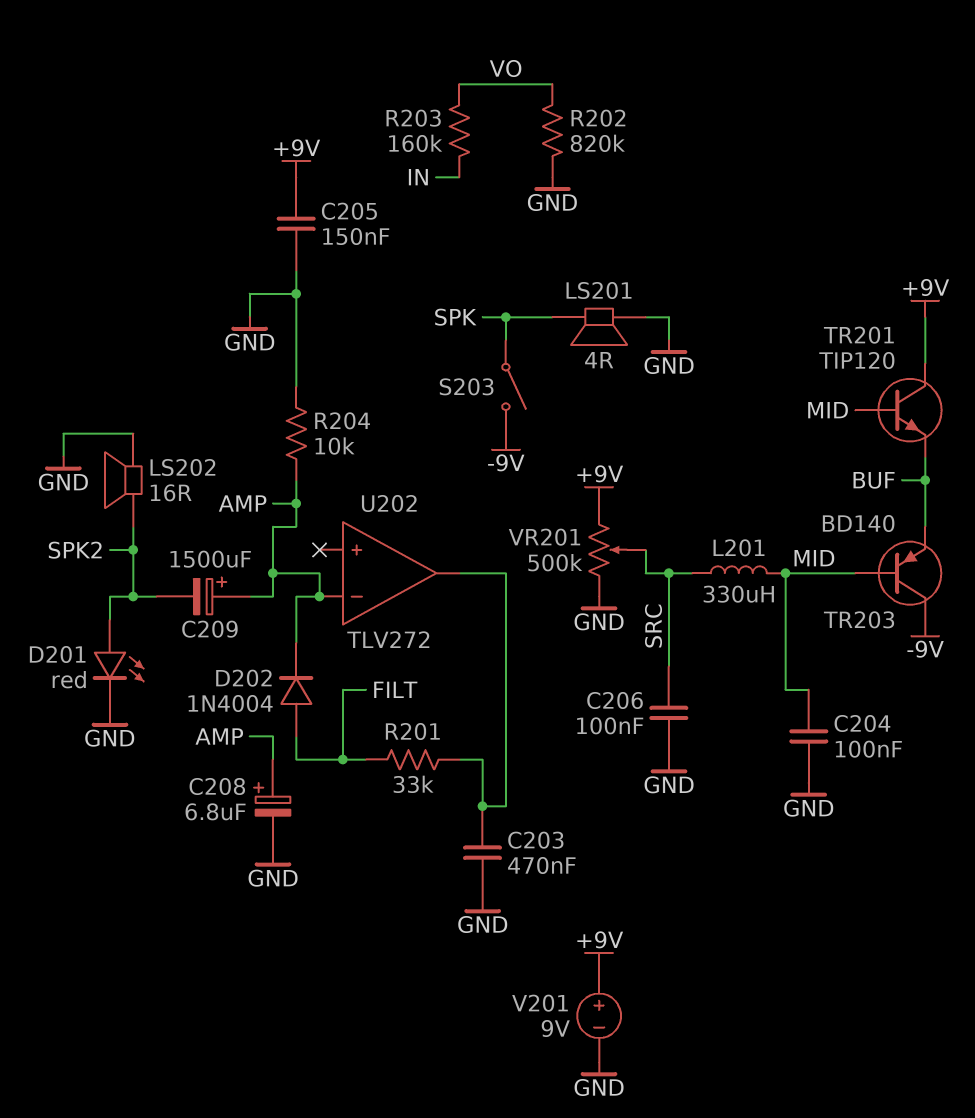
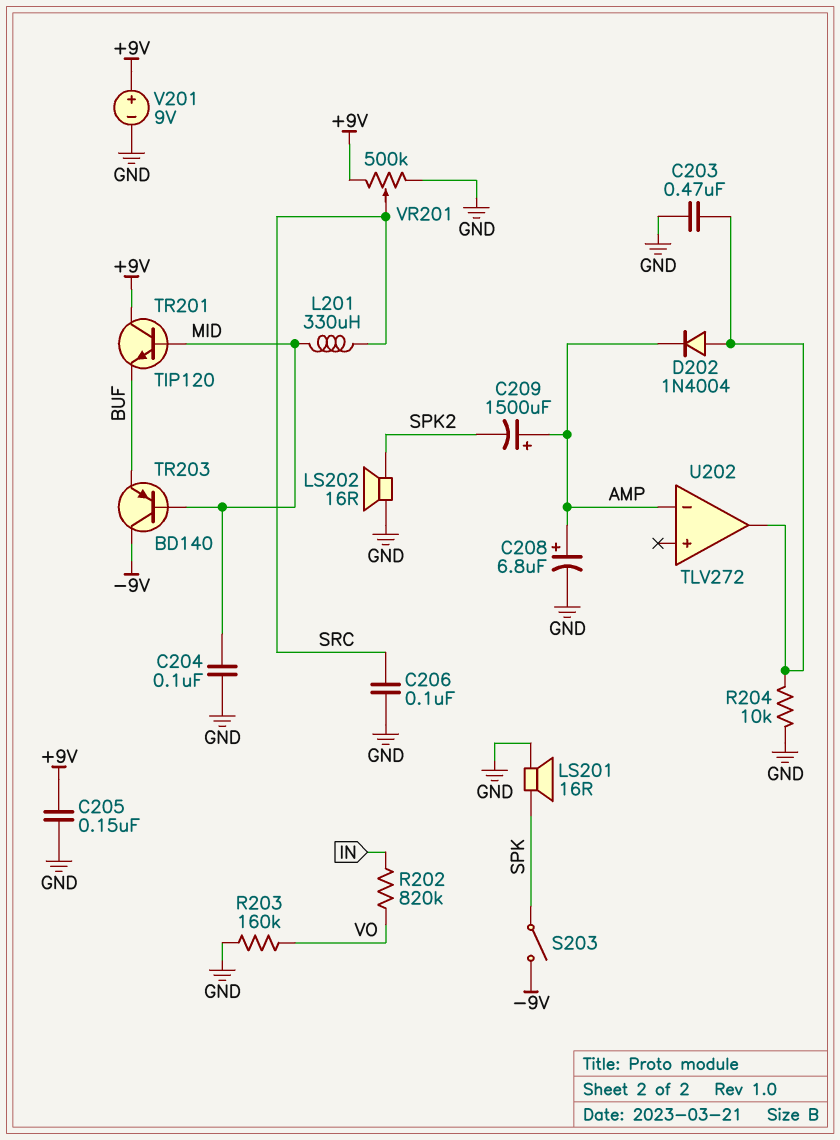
D201: LED red (A SPK2, K GND) -> none
D202: diode 1N4004 (A FILT, K AMP) -> diode 1N4004 (A U202/out, K AMP)
LS201: speaker 4R (GND, SPK) -> speaker 16R (GND, SPK)
R201: 33k (FILT, U202/out) -> none
R202: 820k (GND, VO) -> 820k (IN, VO)
R203: 160k (IN, VO) -> 160k (GND, VO)
R204: 10k (AMP, GND) -> 10k (GND, U202/out)

